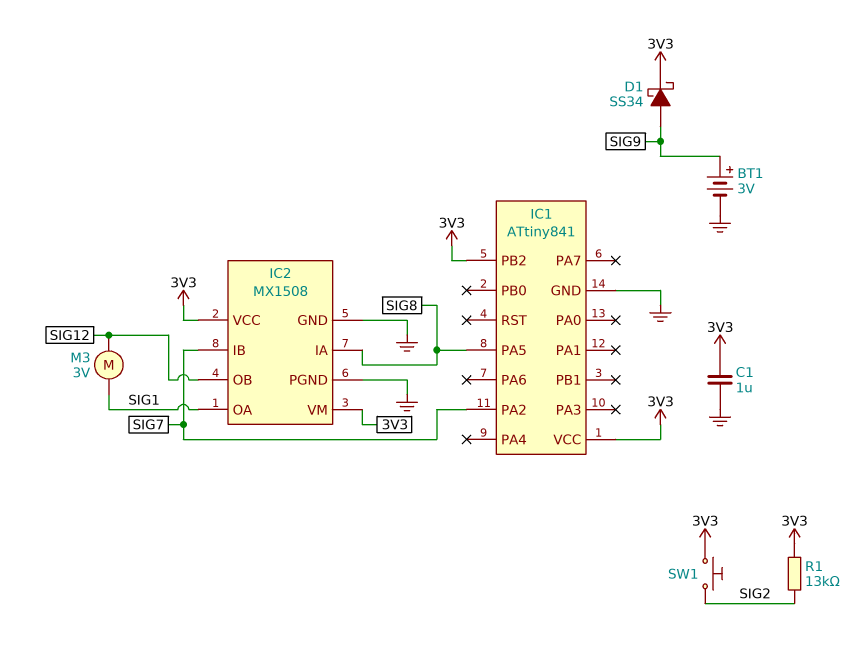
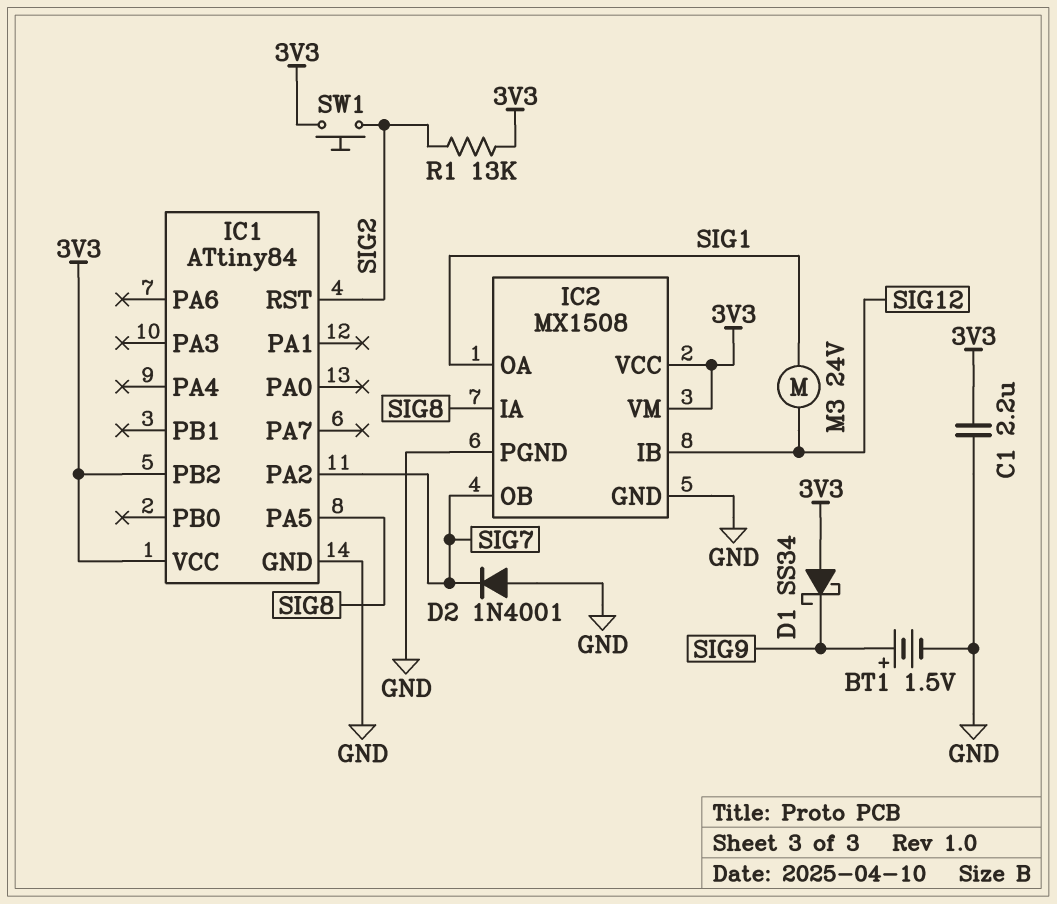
BT1: 3V (plus SIG9, minus GND) -> 1.5V (plus SIG9, minus GND)
C1: 1uF (3V3, GND) -> 2.2uF (3V3, GND)
D1: schottky SS34 (A SIG9, K 3V3) -> schottky SS34 (A 3V3, K SIG9)
D2: none -> diode 1N4001 (A GND, K SIG7)
IC1: ATtiny841 -> ATtiny84
IC1 pin RST: none -> SIG2
IC2 pin IB: SIG7 -> SIG12
IC2 pin OB: SIG12 -> SIG7
M3: motor 3V (SIG1, SIG12) -> motor 24V (SIG1, SIG12)

